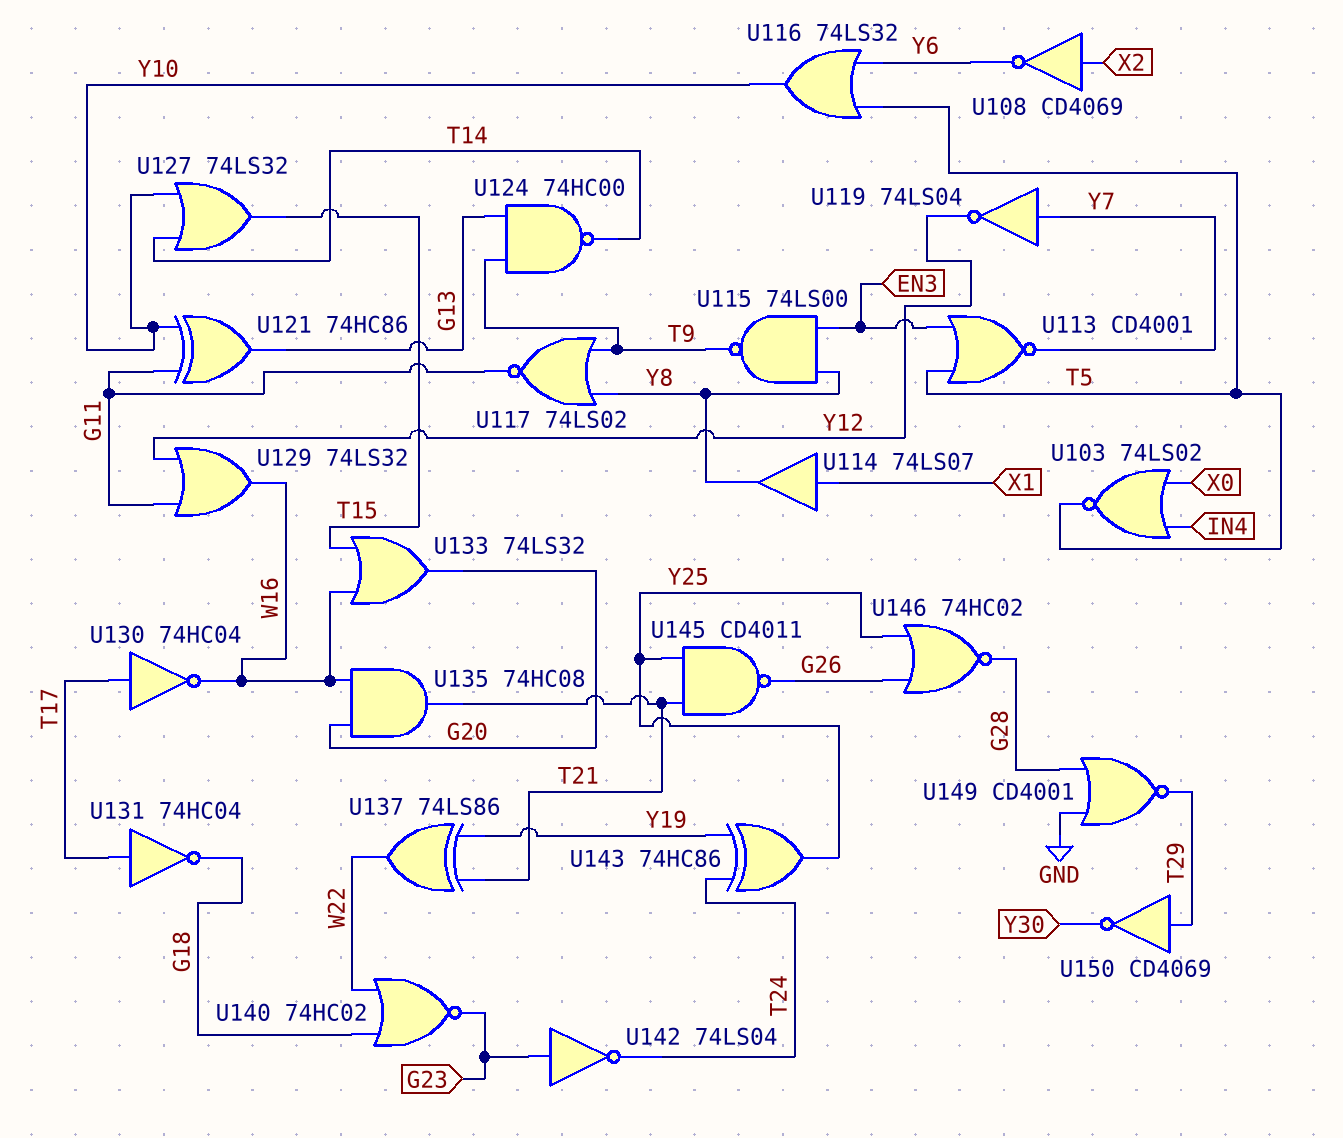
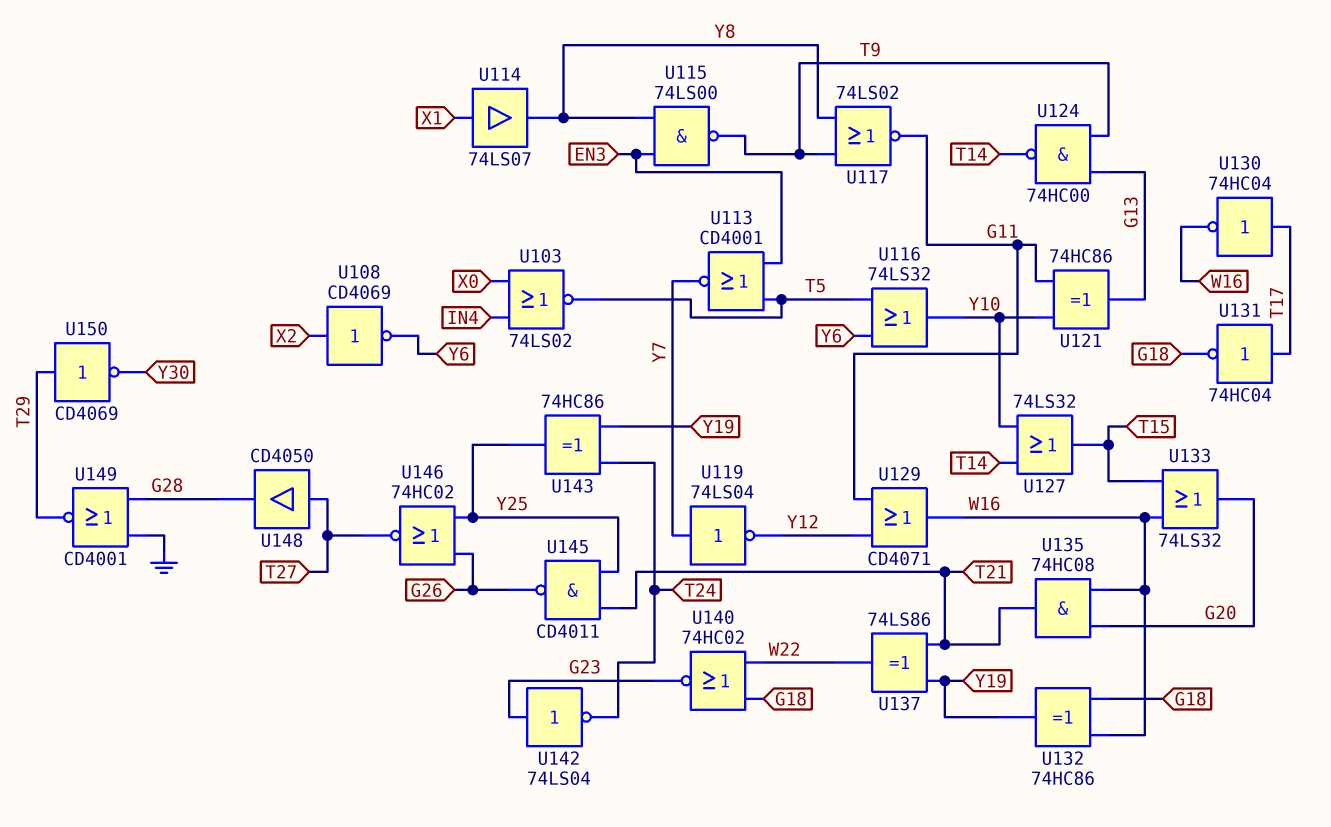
U129: OR 74LS32 (in G11, in Y12, out W16) -> OR CD4071 (in G11, in Y12, out W16)
U132: none -> XOR 74HC86 (in G18, in W16, out Y19)
U146: NOR 74HC02 (in G26, in Y25, out G28) -> NOR 74HC02 (in G26, in Y25, out T27)
U148: none -> buffer CD4050 (in T27, out G28)

